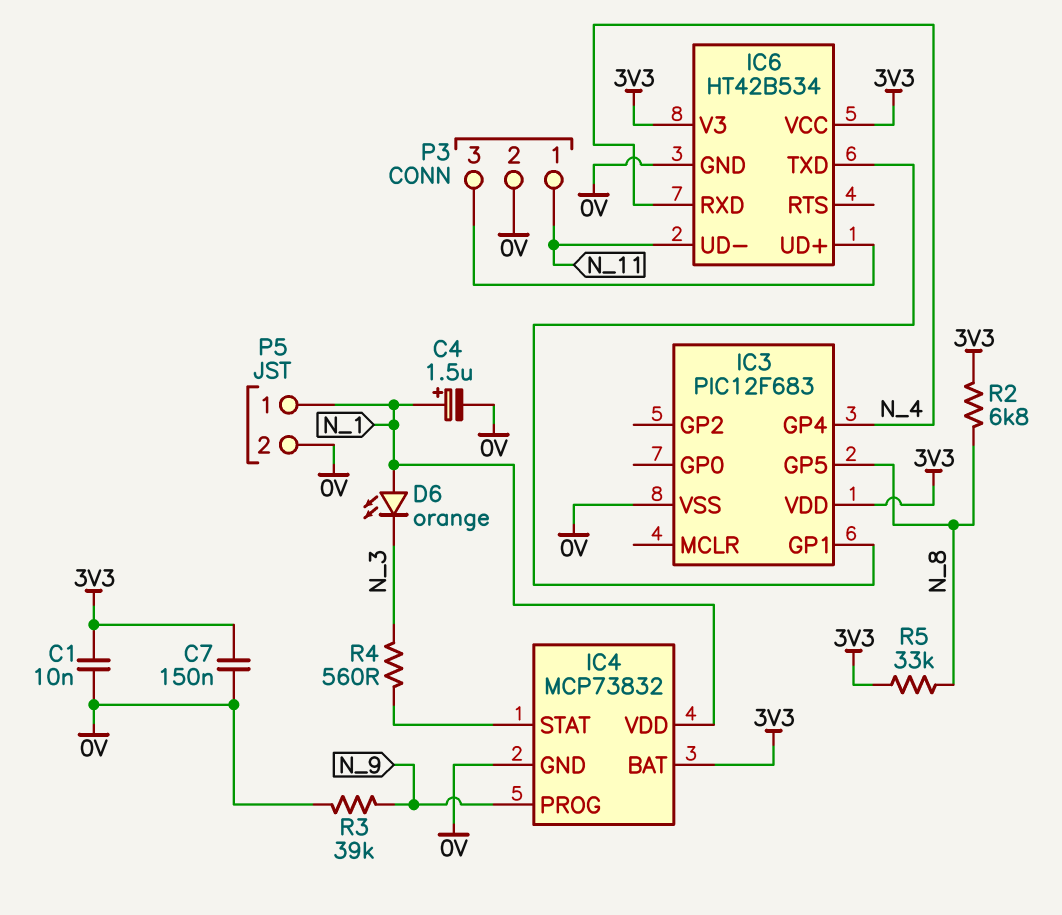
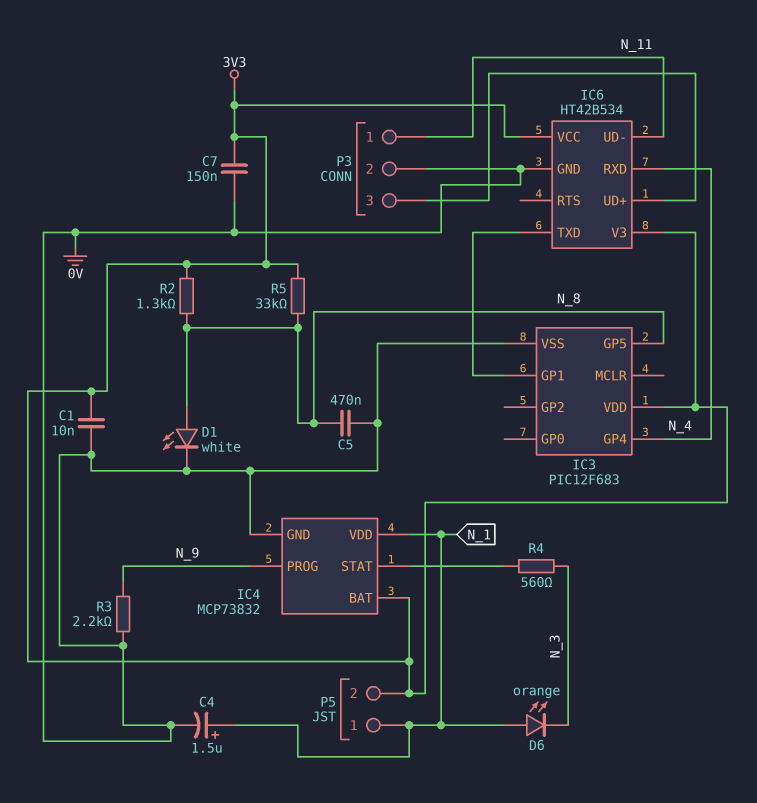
C5: none -> 470nF (0V, N_8)
D1: none -> LED white (A N_8, K 0V)
P5 pin 2: 0V -> 3V3
R2: 6.8k (3V3, N_8) -> 1.3k (3V3, N_8)
R3: 39k (0V, N_9) -> 2.2k (0V, N_9)

